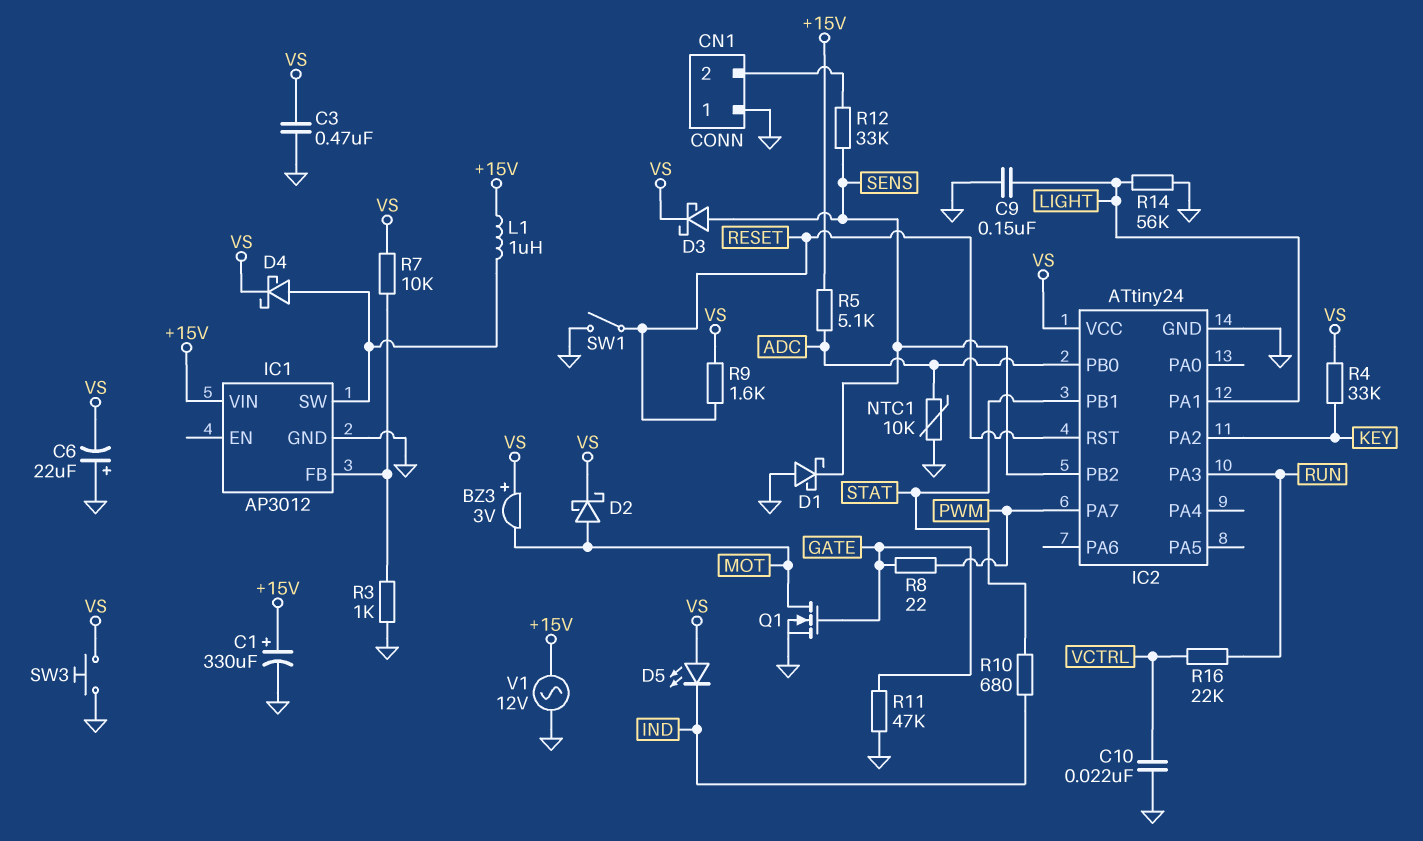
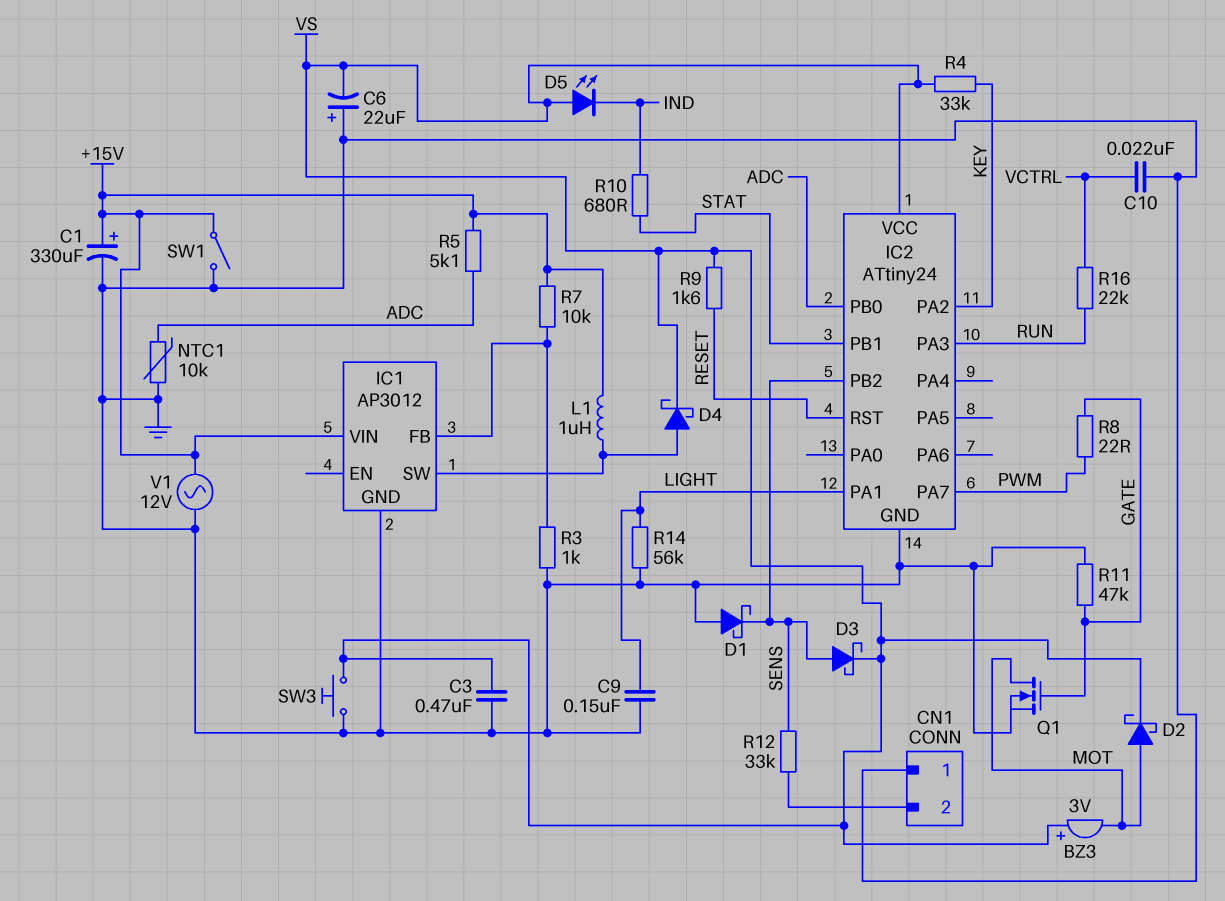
R7: 10k (IC1/FB, VS) -> 10k (+15V, IC1/FB)
SW1: switch (GND, RESET) -> switch (+15V, GND)

